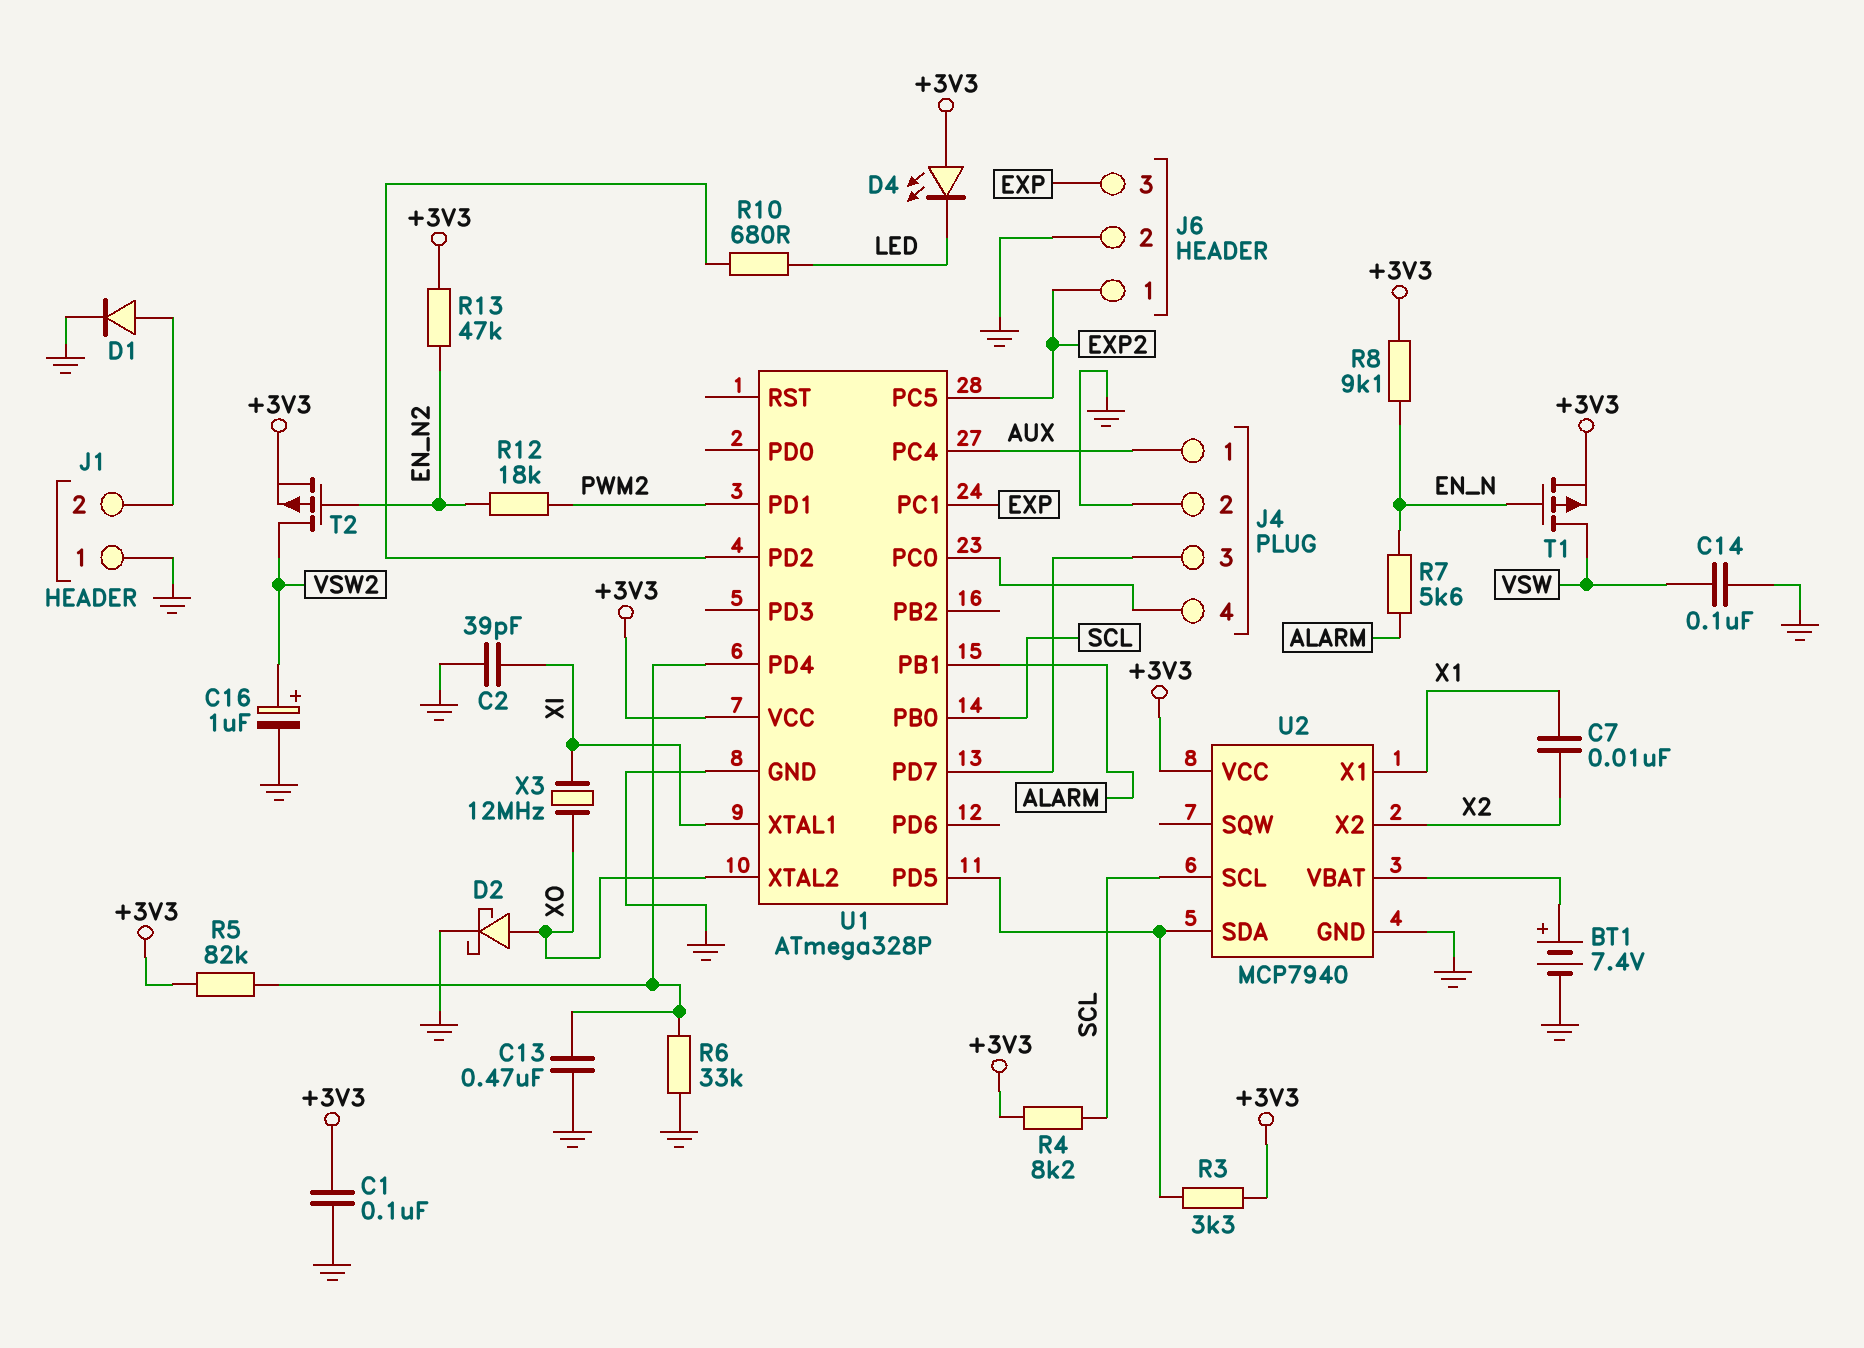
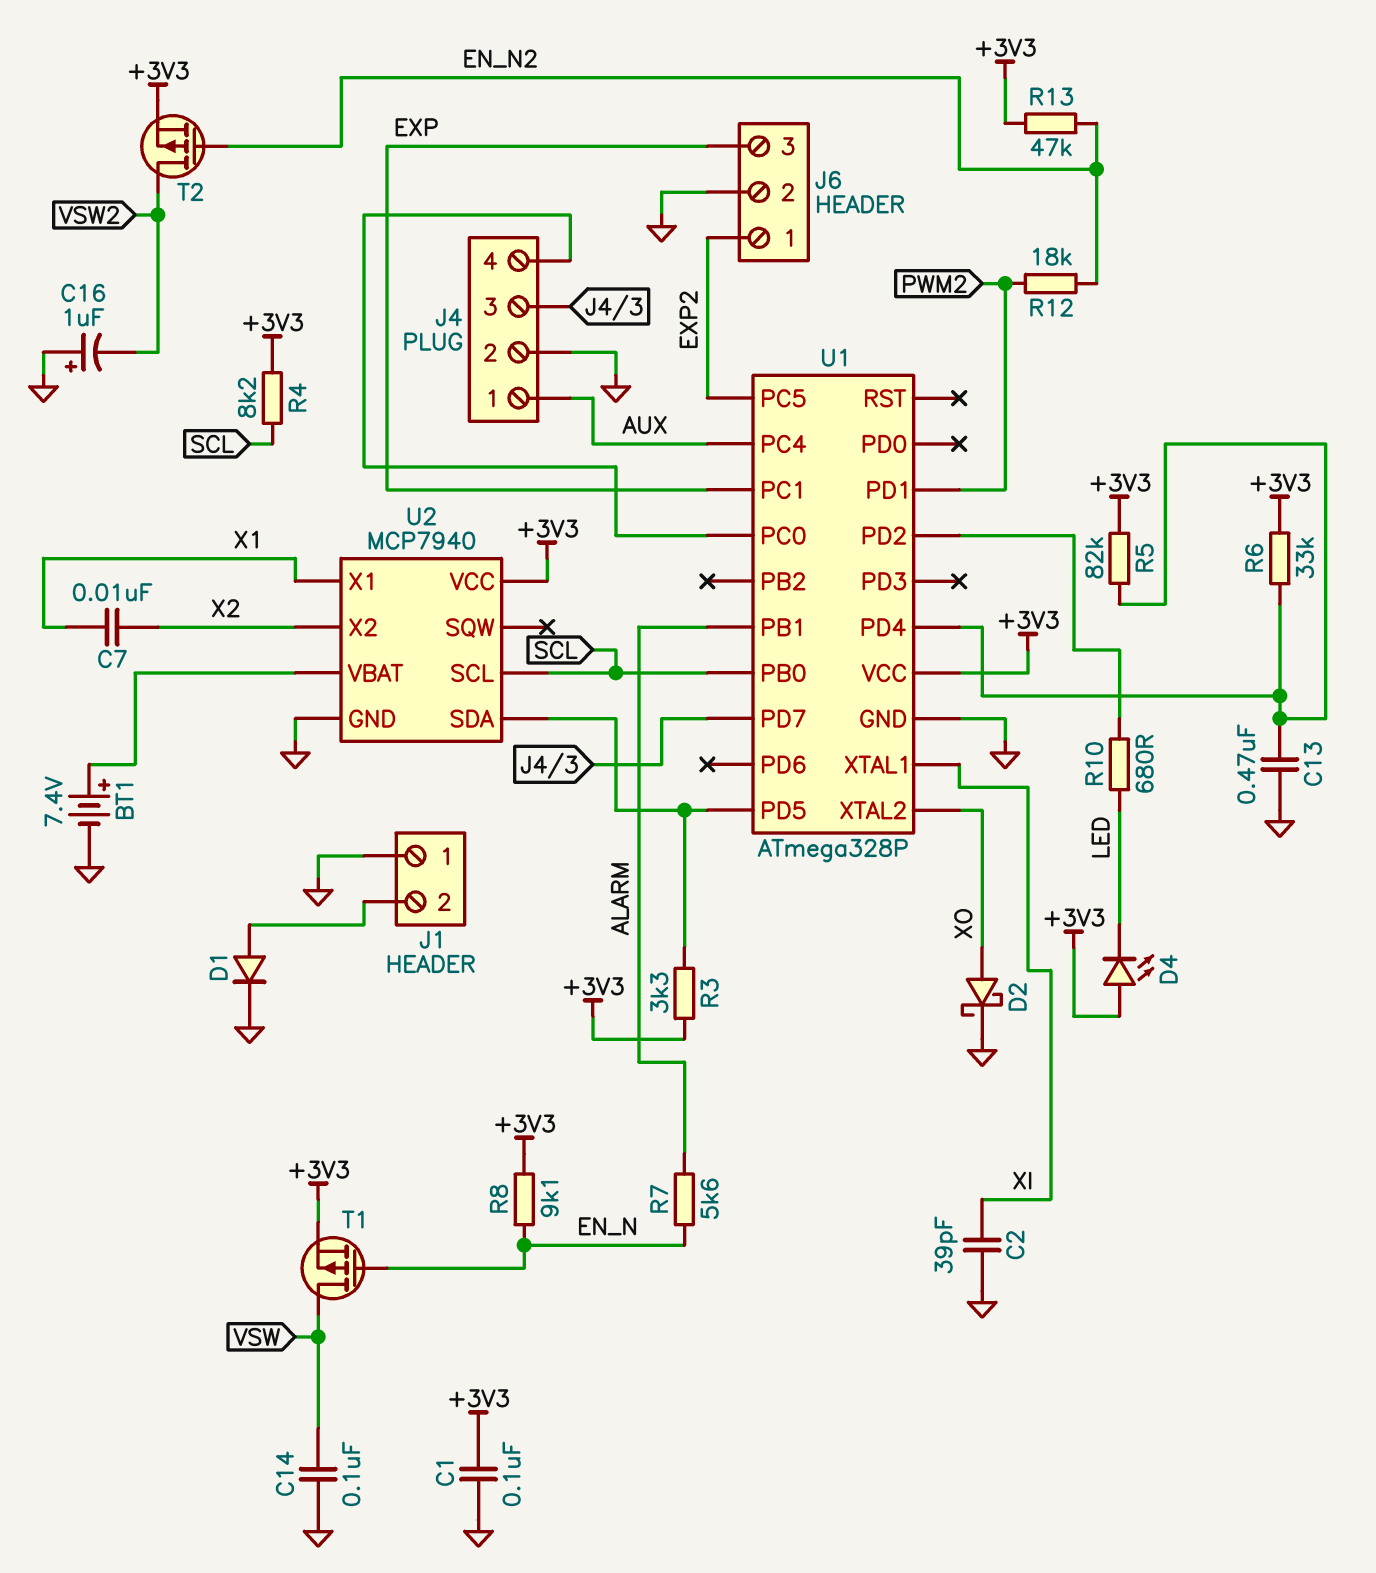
C16: 1uF (plus VSW2, minus GND) -> 1uF (plus GND, minus VSW2)
R6: 33k (GND, U1/PD4) -> 33k (+3V3, U1/PD4)
X3: 12MHz (XI, XO) -> none

